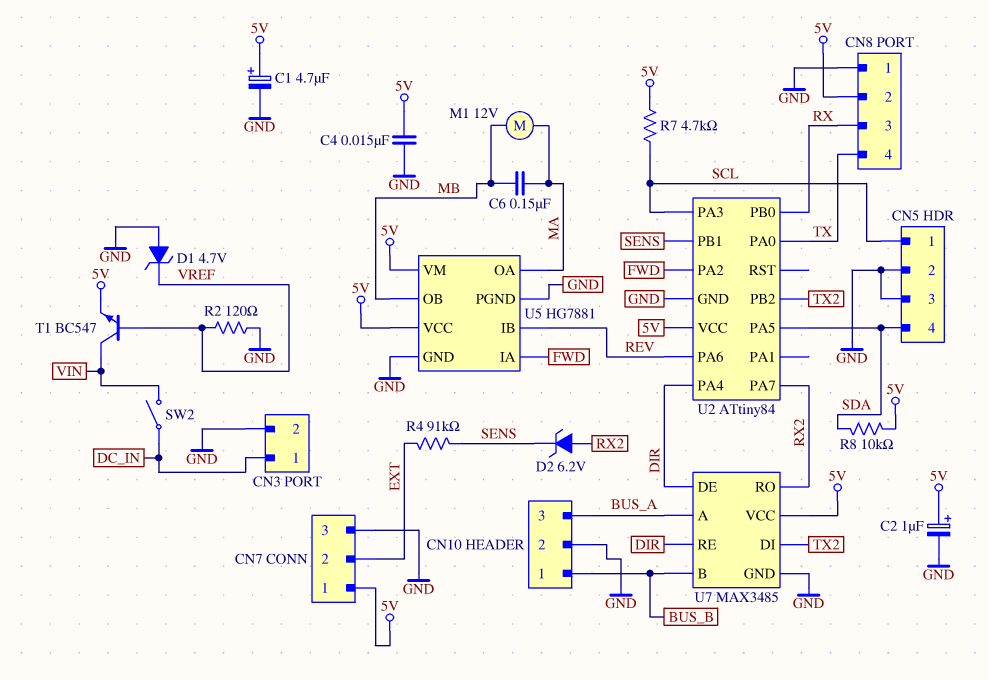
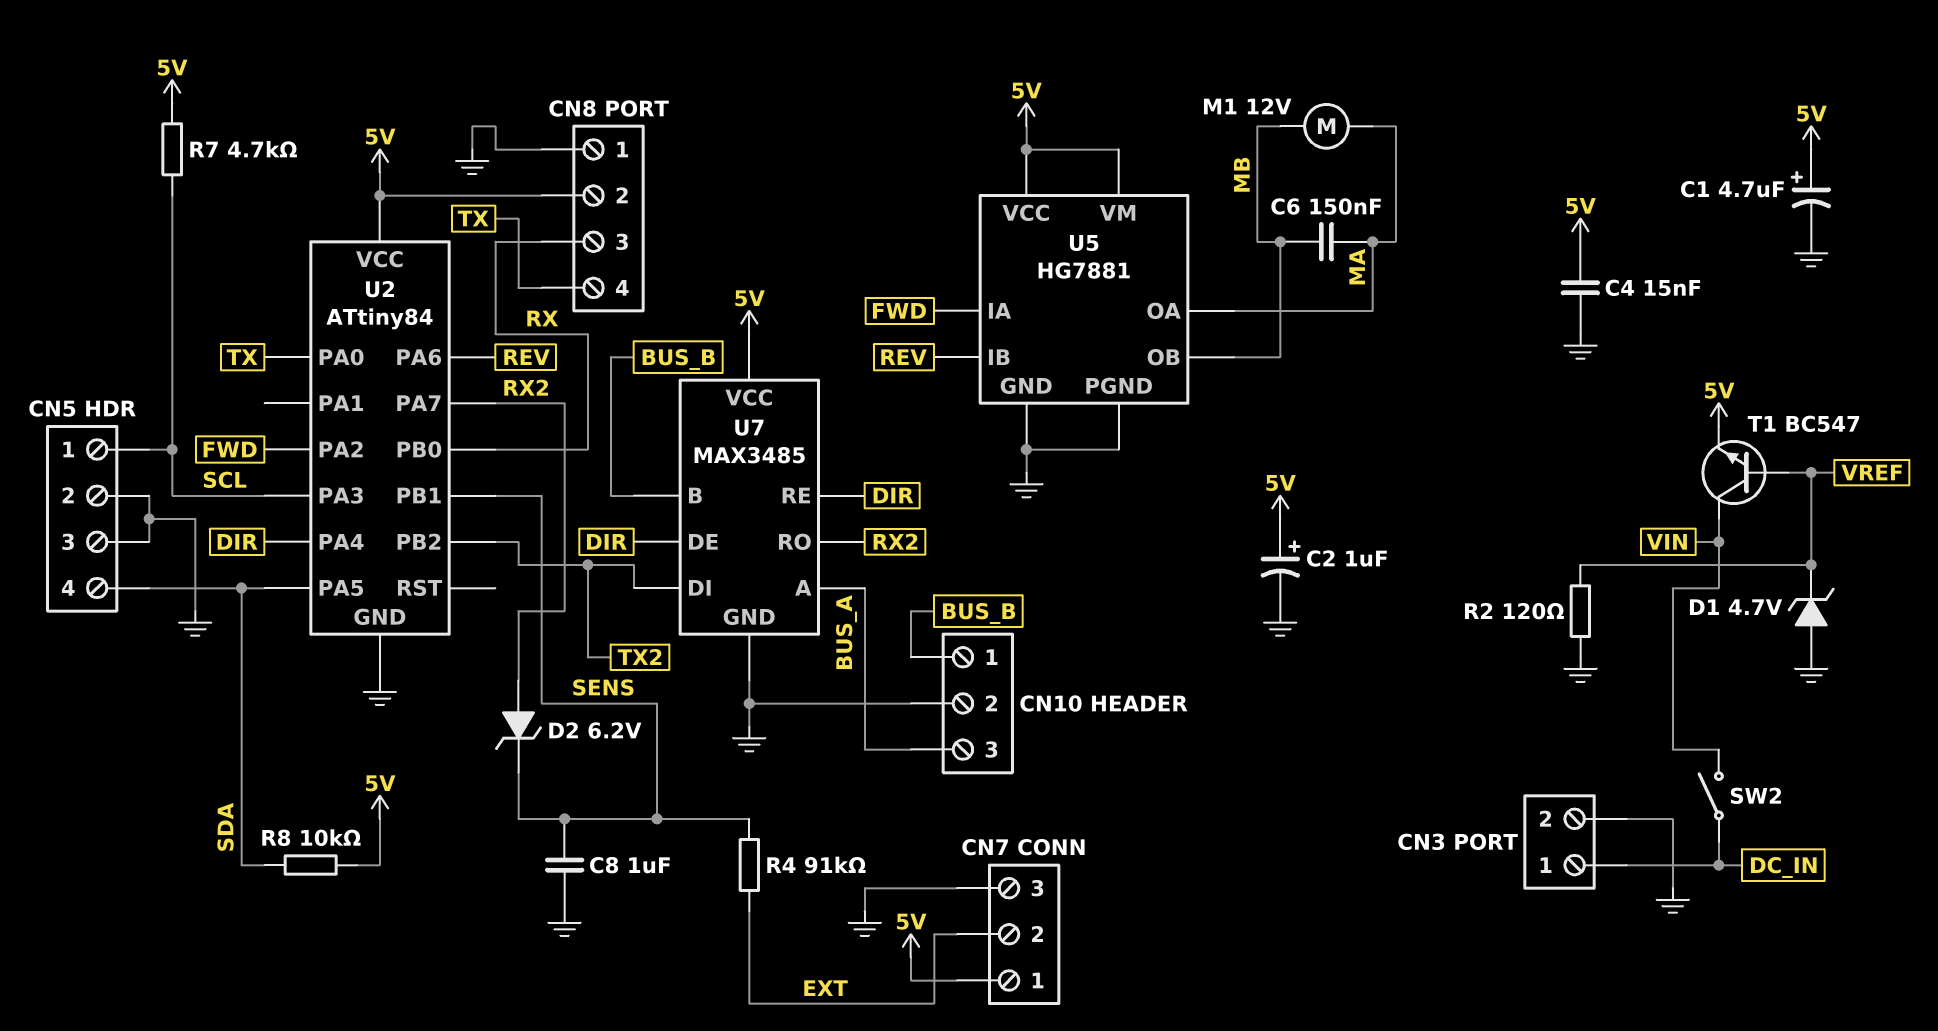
C8: none -> 1uF (GND, SENS)

